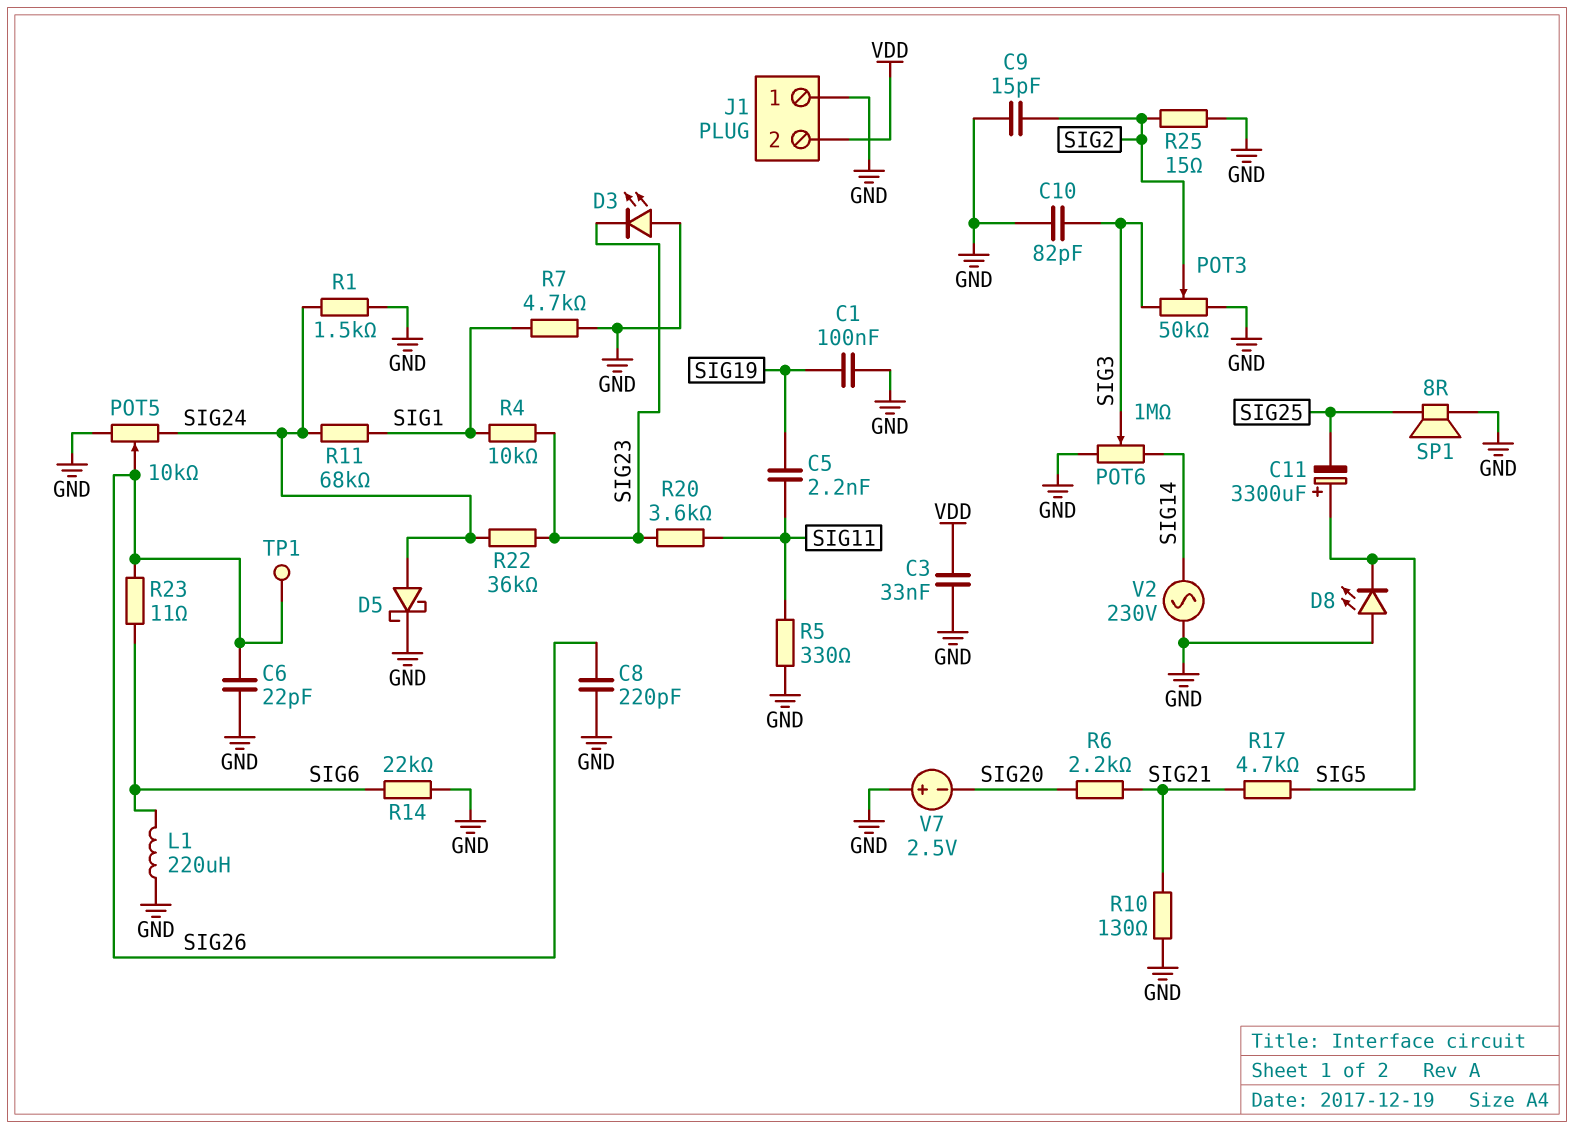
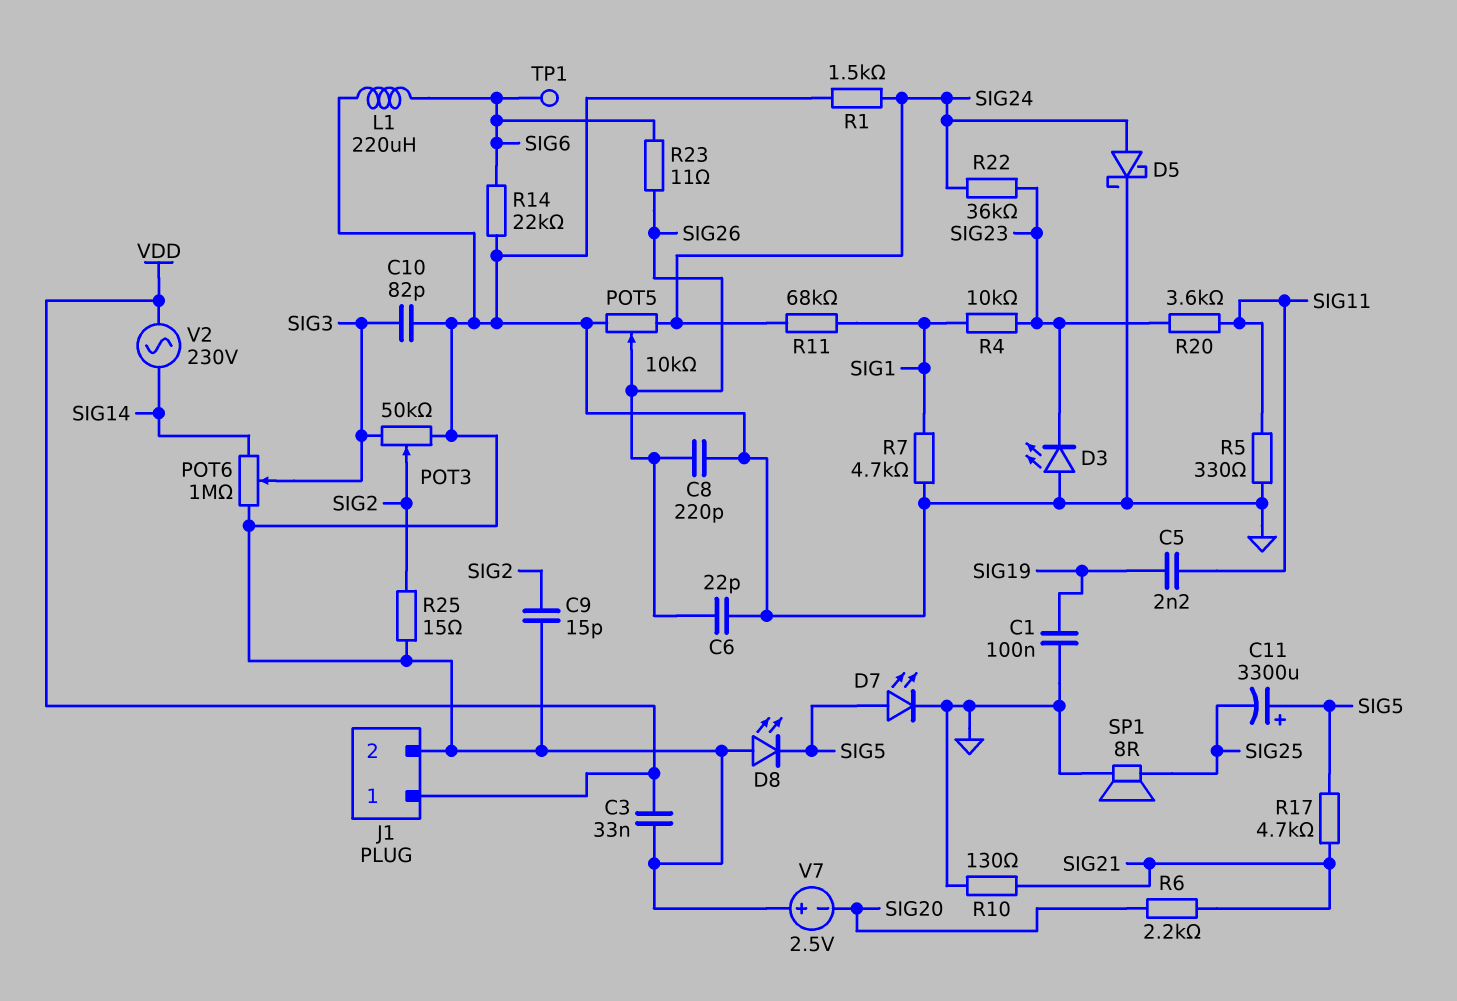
D7: none -> LED (A SIG5, K GND)
J1 pin 1: GND -> VDD
J1 pin 2: VDD -> GND
TP1: test point (SIG26) -> test point (SIG6)
V2: AC 230V (GND, SIG14) -> AC 230V (SIG14, VDD)

